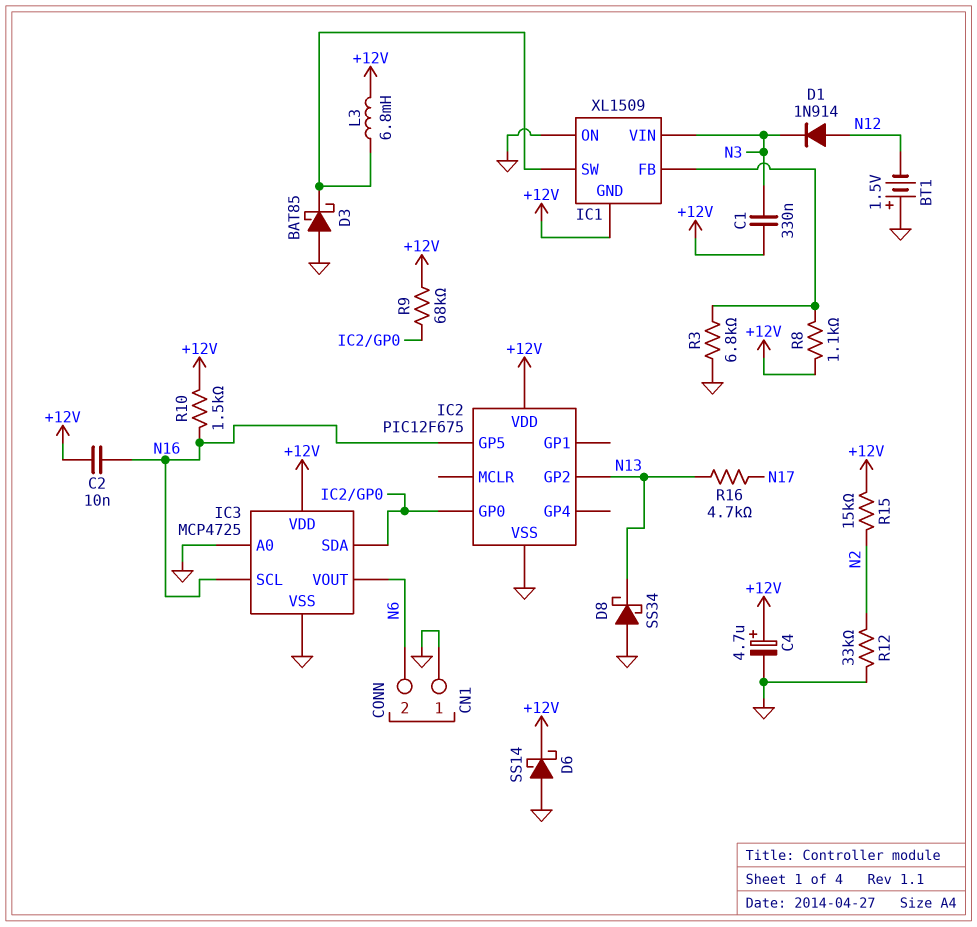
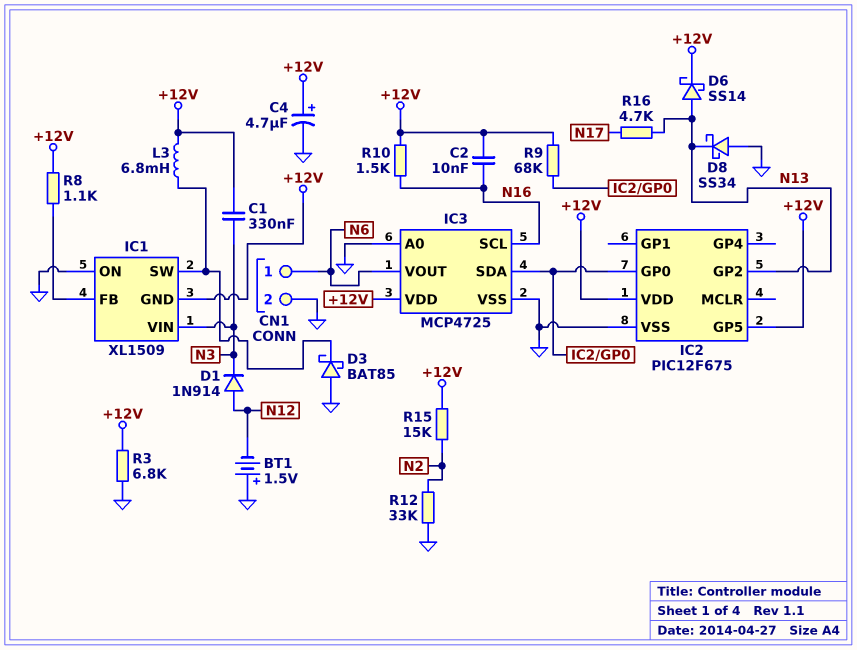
CN1 pin 1: GND -> N6
CN1 pin 2: N6 -> GND
D6: schottky SS14 (A GND, K +12V) -> schottky SS14 (A N13, K +12V)
IC2 pin GP5: N16 -> +12V
R3: 6.8k (GND, IC1/FB) -> 6.8k (+12V, GND)

